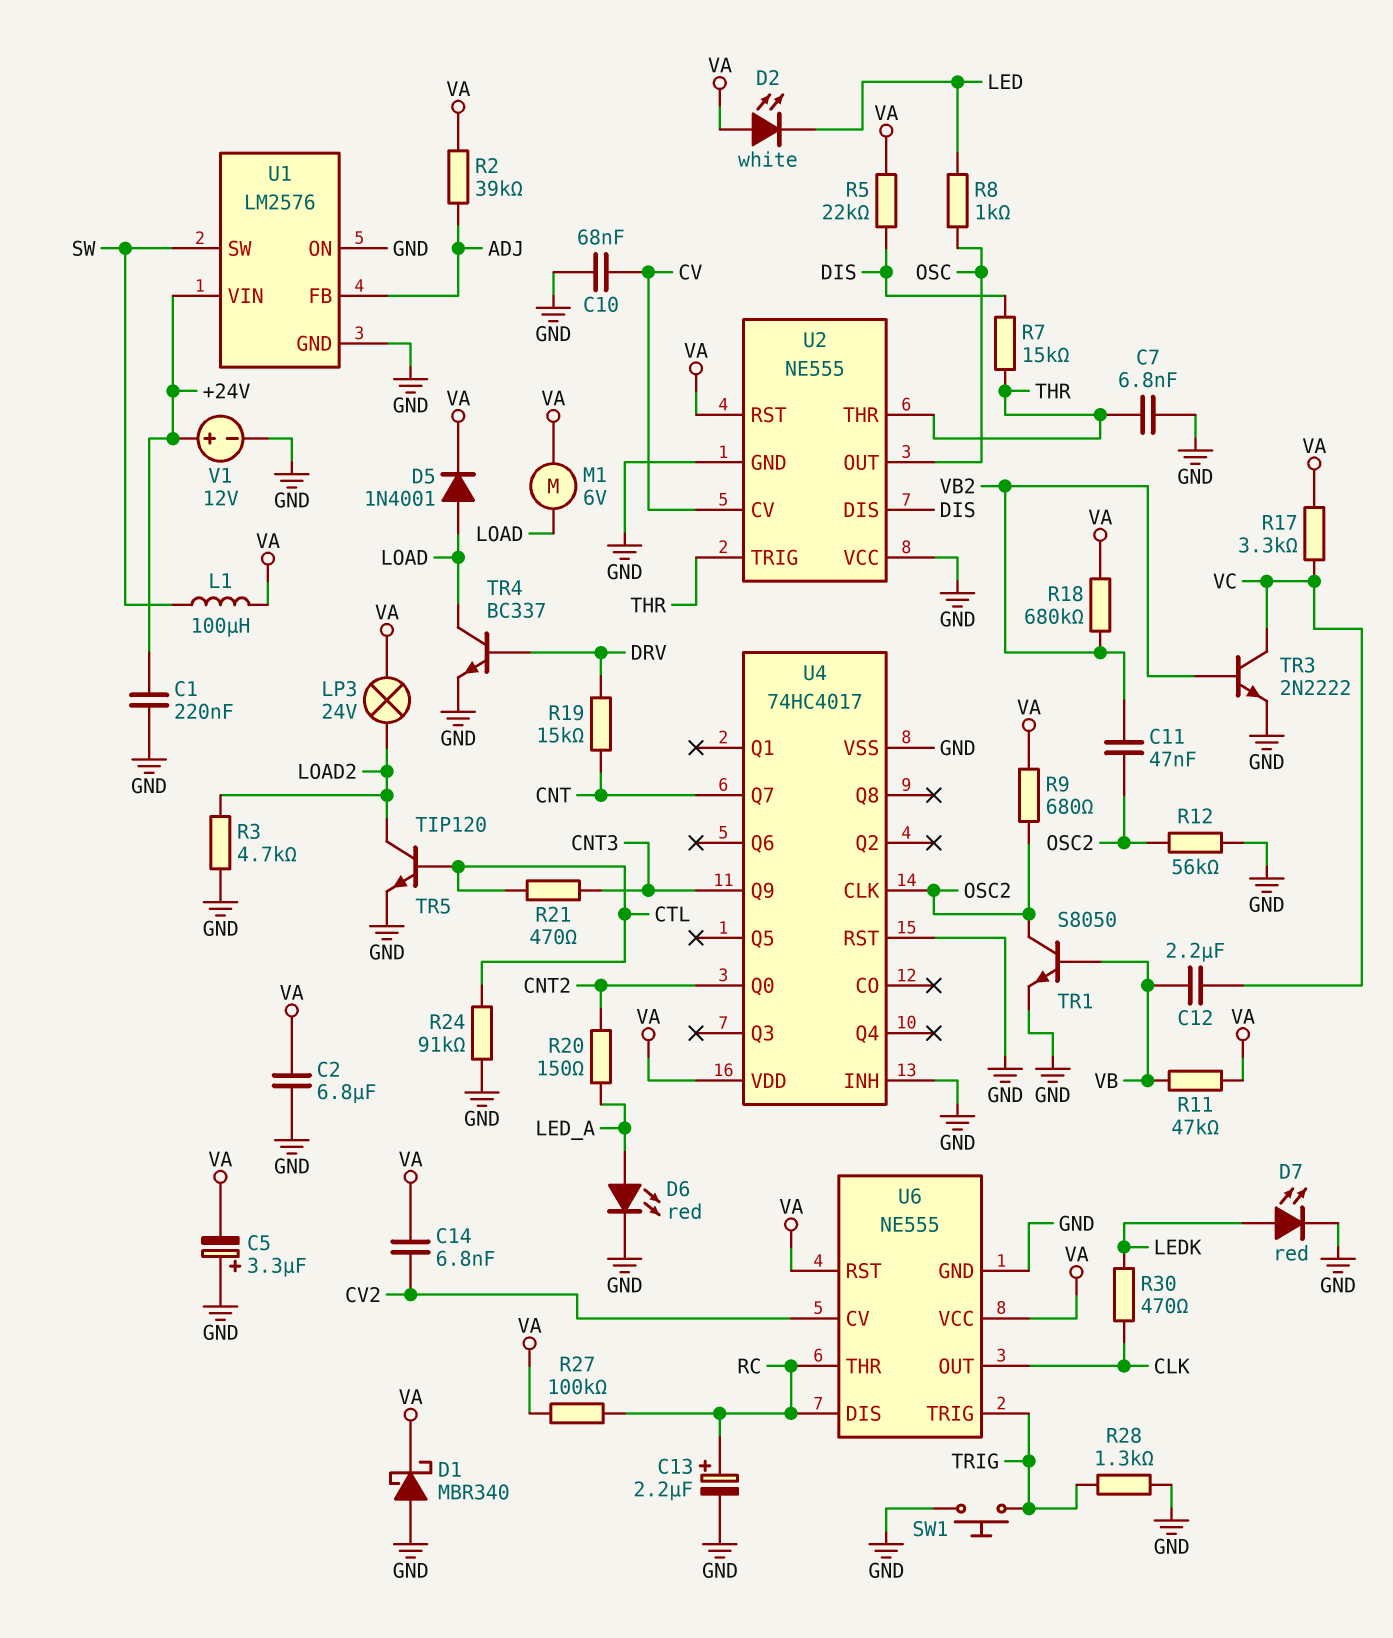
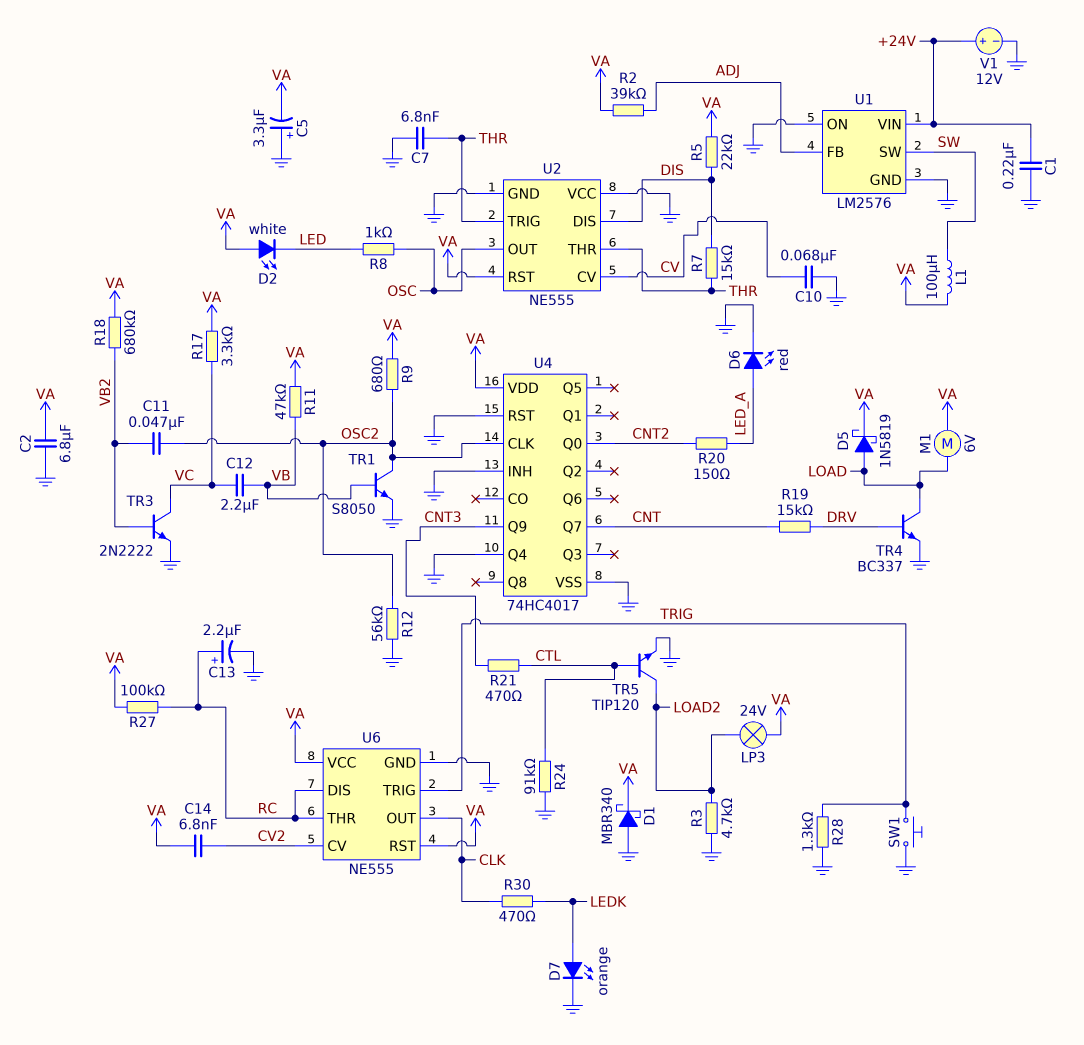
D5: diode 1N4001 (A LOAD, K VA) -> schottky 1N5819 (A LOAD, K VA)
D7: LED red (A LEDK, K GND) -> LED orange (A LEDK, K GND)
U4 pin Q4: none -> GND

